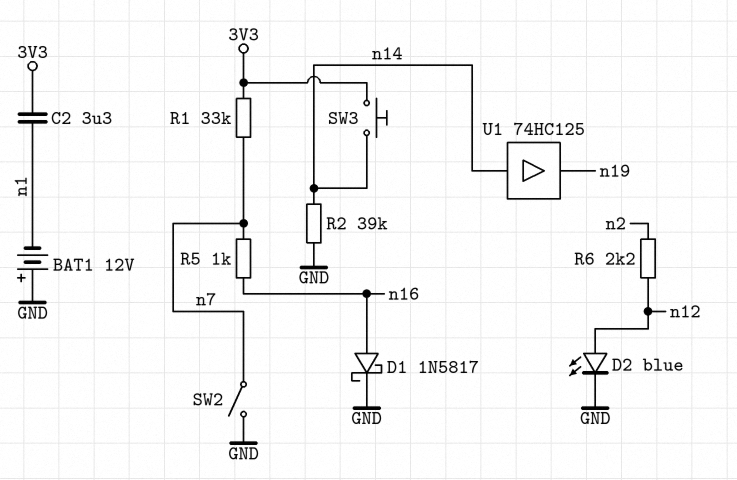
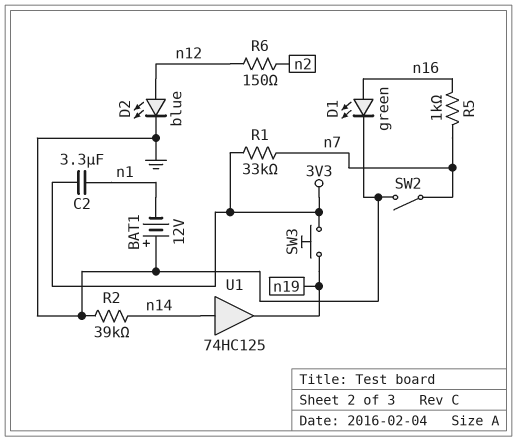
D1: schottky 1N5817 (A n16, K GND) -> LED green (A n16, K GND)
R6: 2.2k (n2, n12) -> 150 (n2, n12)
SW3: button (3V3, n14) -> button (3V3, n19)

